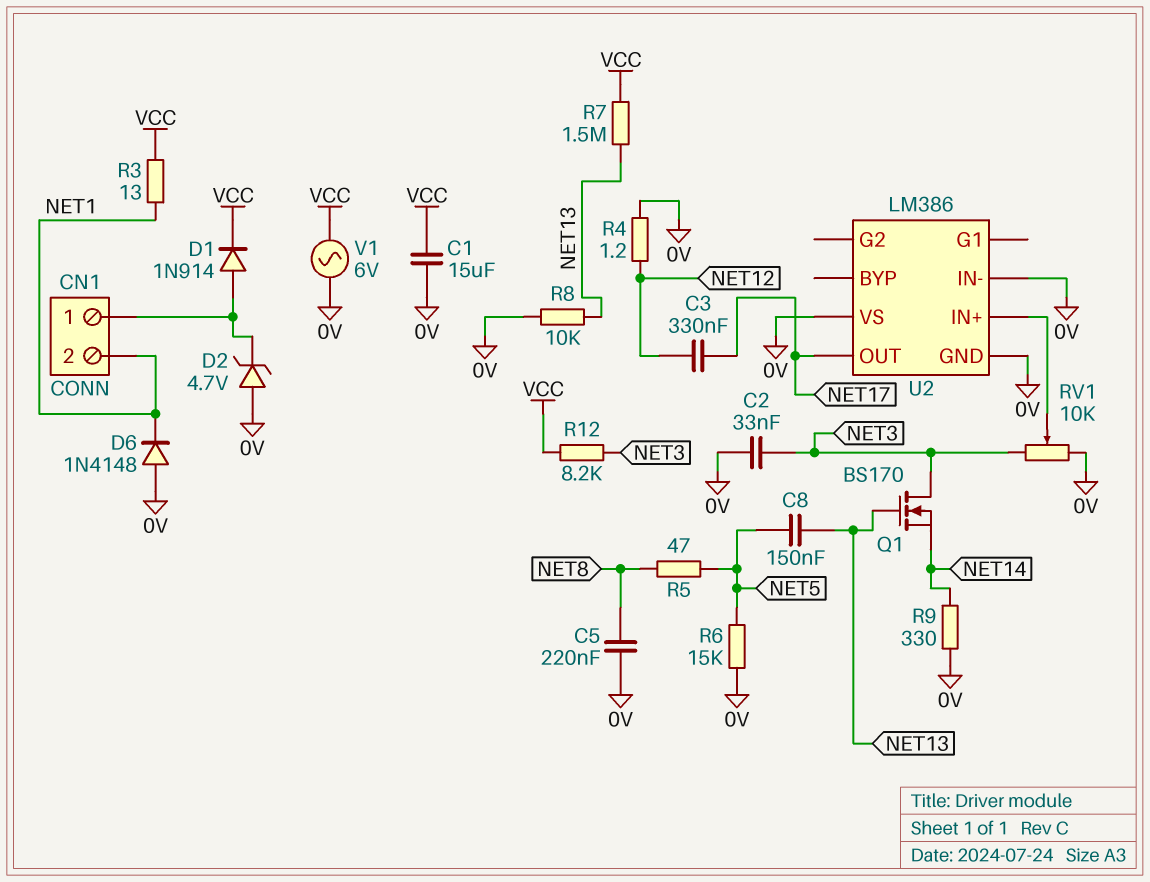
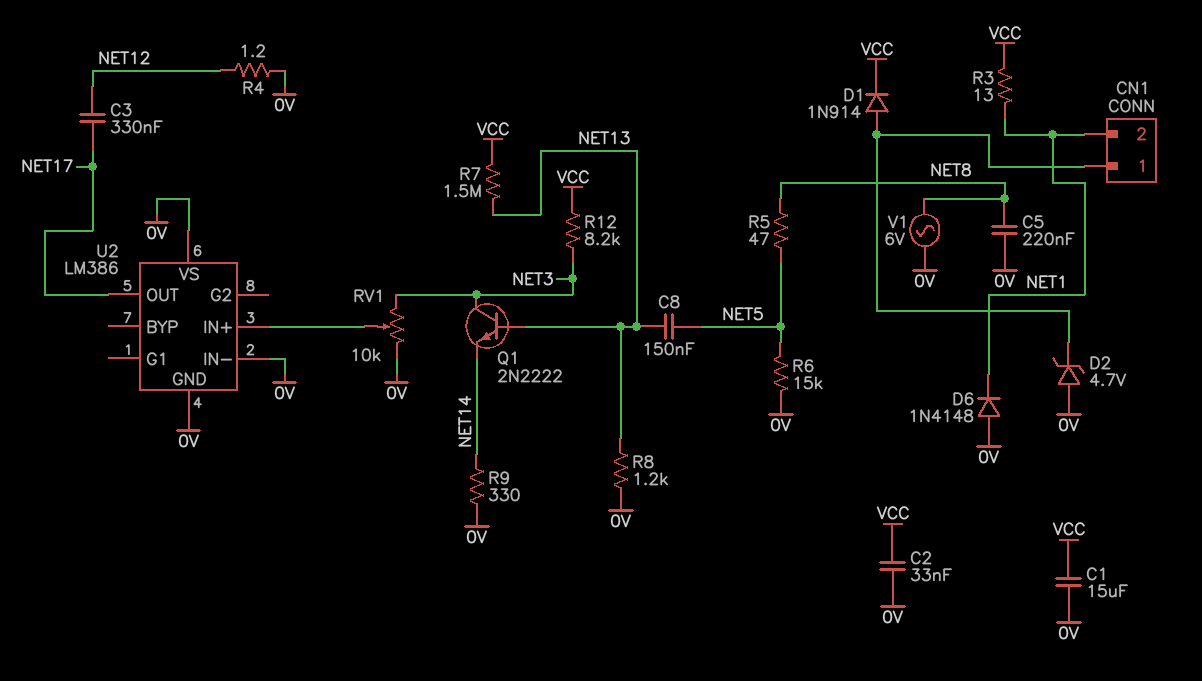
C2: 33nF (0V, NET3) -> 33nF (0V, VCC)
Q1: NMOS BS170 (G NET13, D NET3, S NET14) -> NPN 2N2222 (B NET13, C NET3, E NET14)
R8: 10k (0V, NET13) -> 1.2k (0V, NET13)
V1: AC 6V (0V, VCC) -> AC 6V (0V, NET8)

